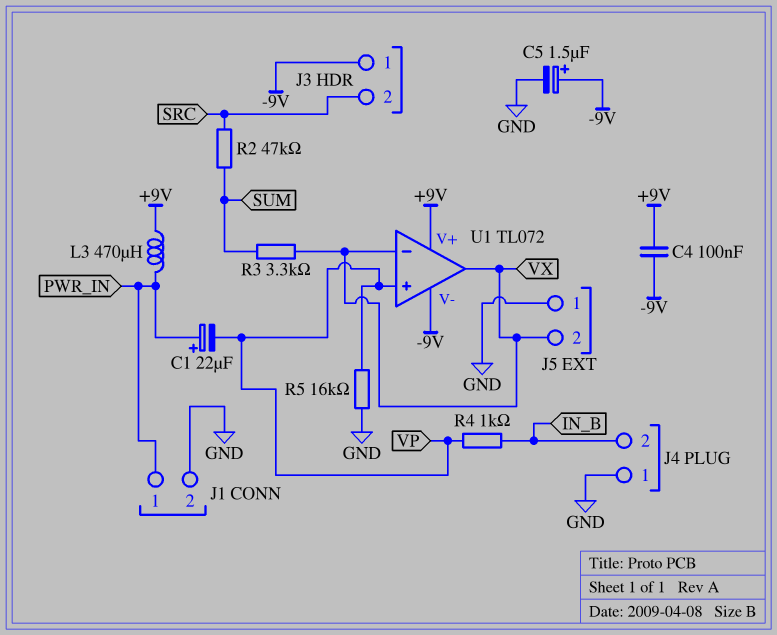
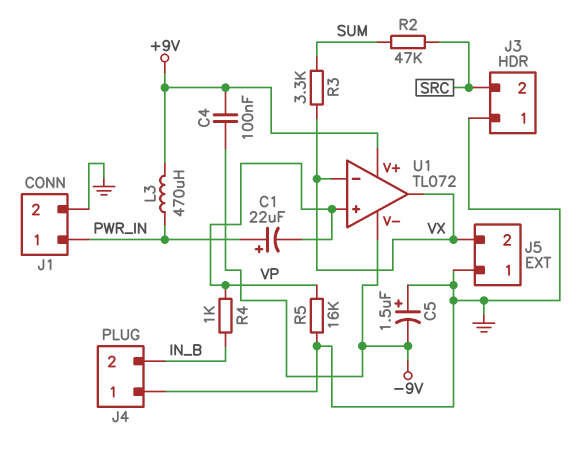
C5: 1.5uF (plus -9V, minus GND) -> 1.5uF (plus GND, minus -9V)
J3 pin 1: -9V -> GND

